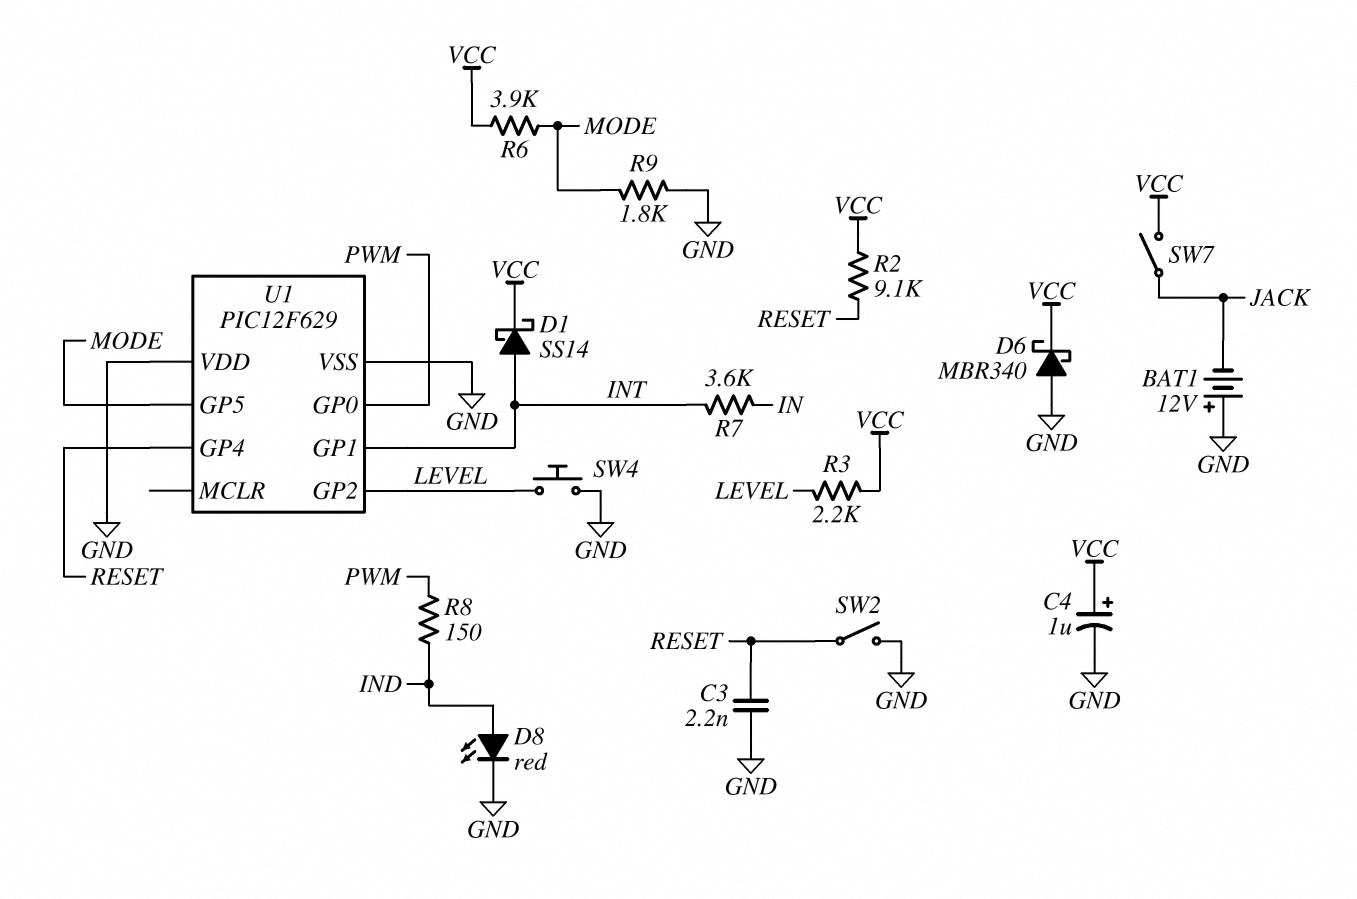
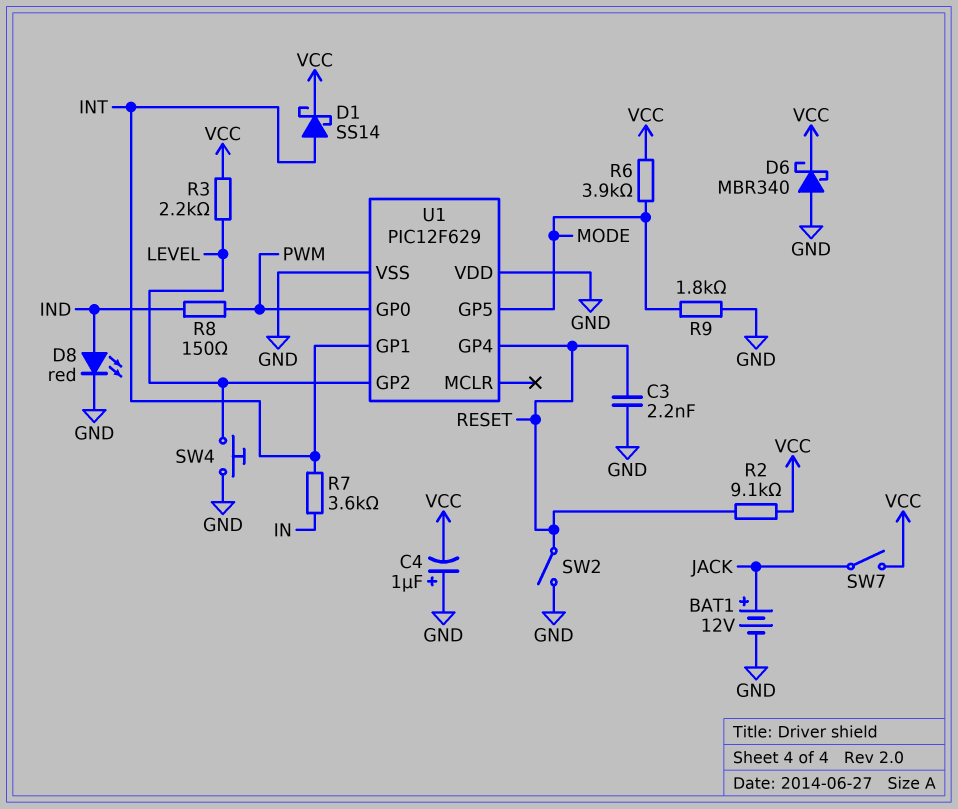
BAT1: 12V (plus GND, minus JACK) -> 12V (plus JACK, minus GND)
C4: 1uF (plus VCC, minus GND) -> 1uF (plus GND, minus VCC)

